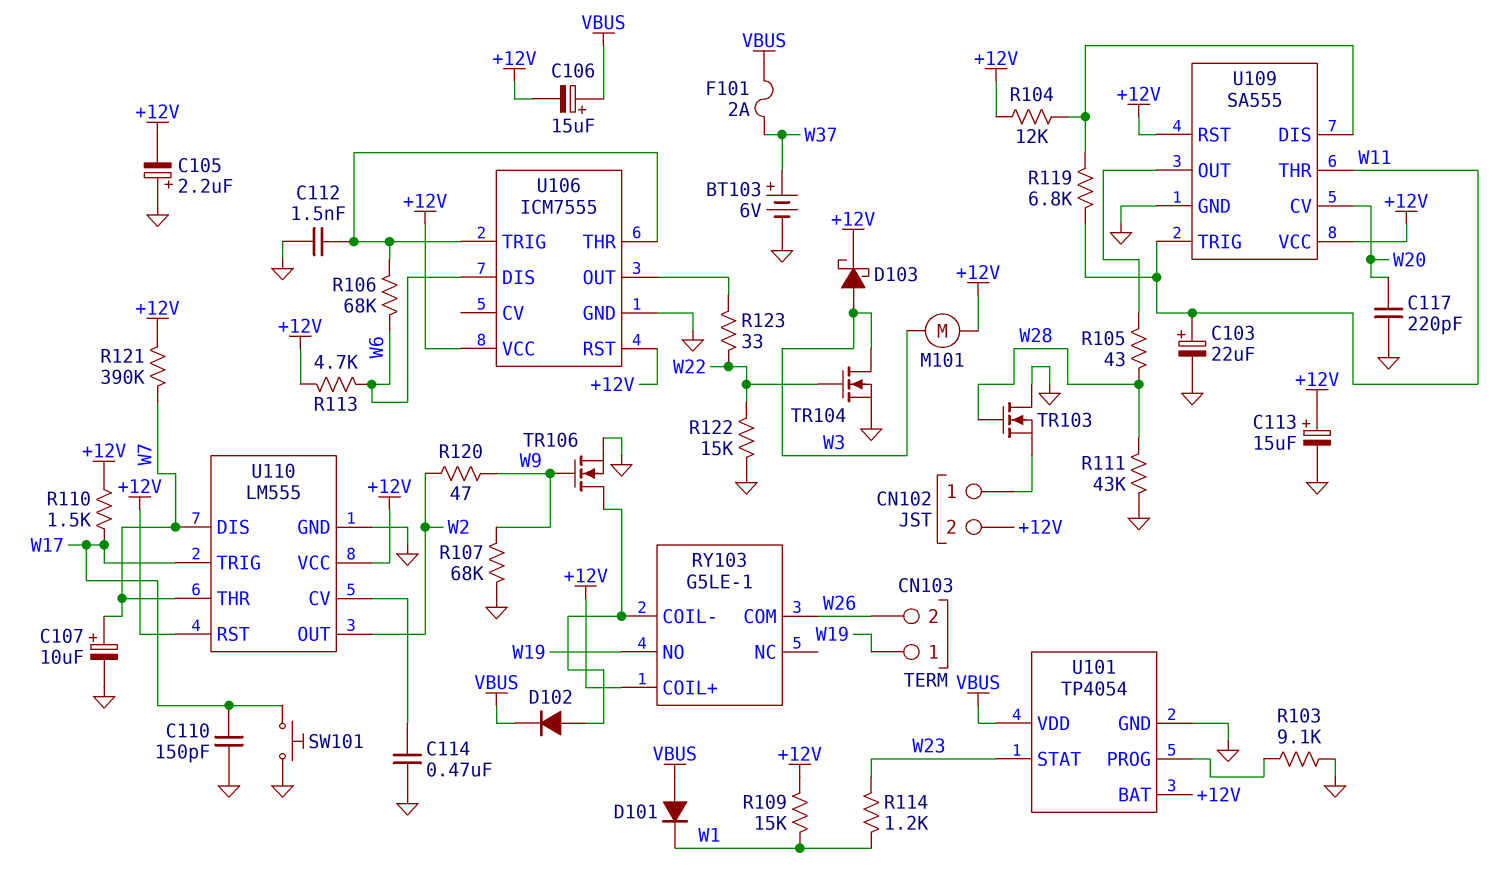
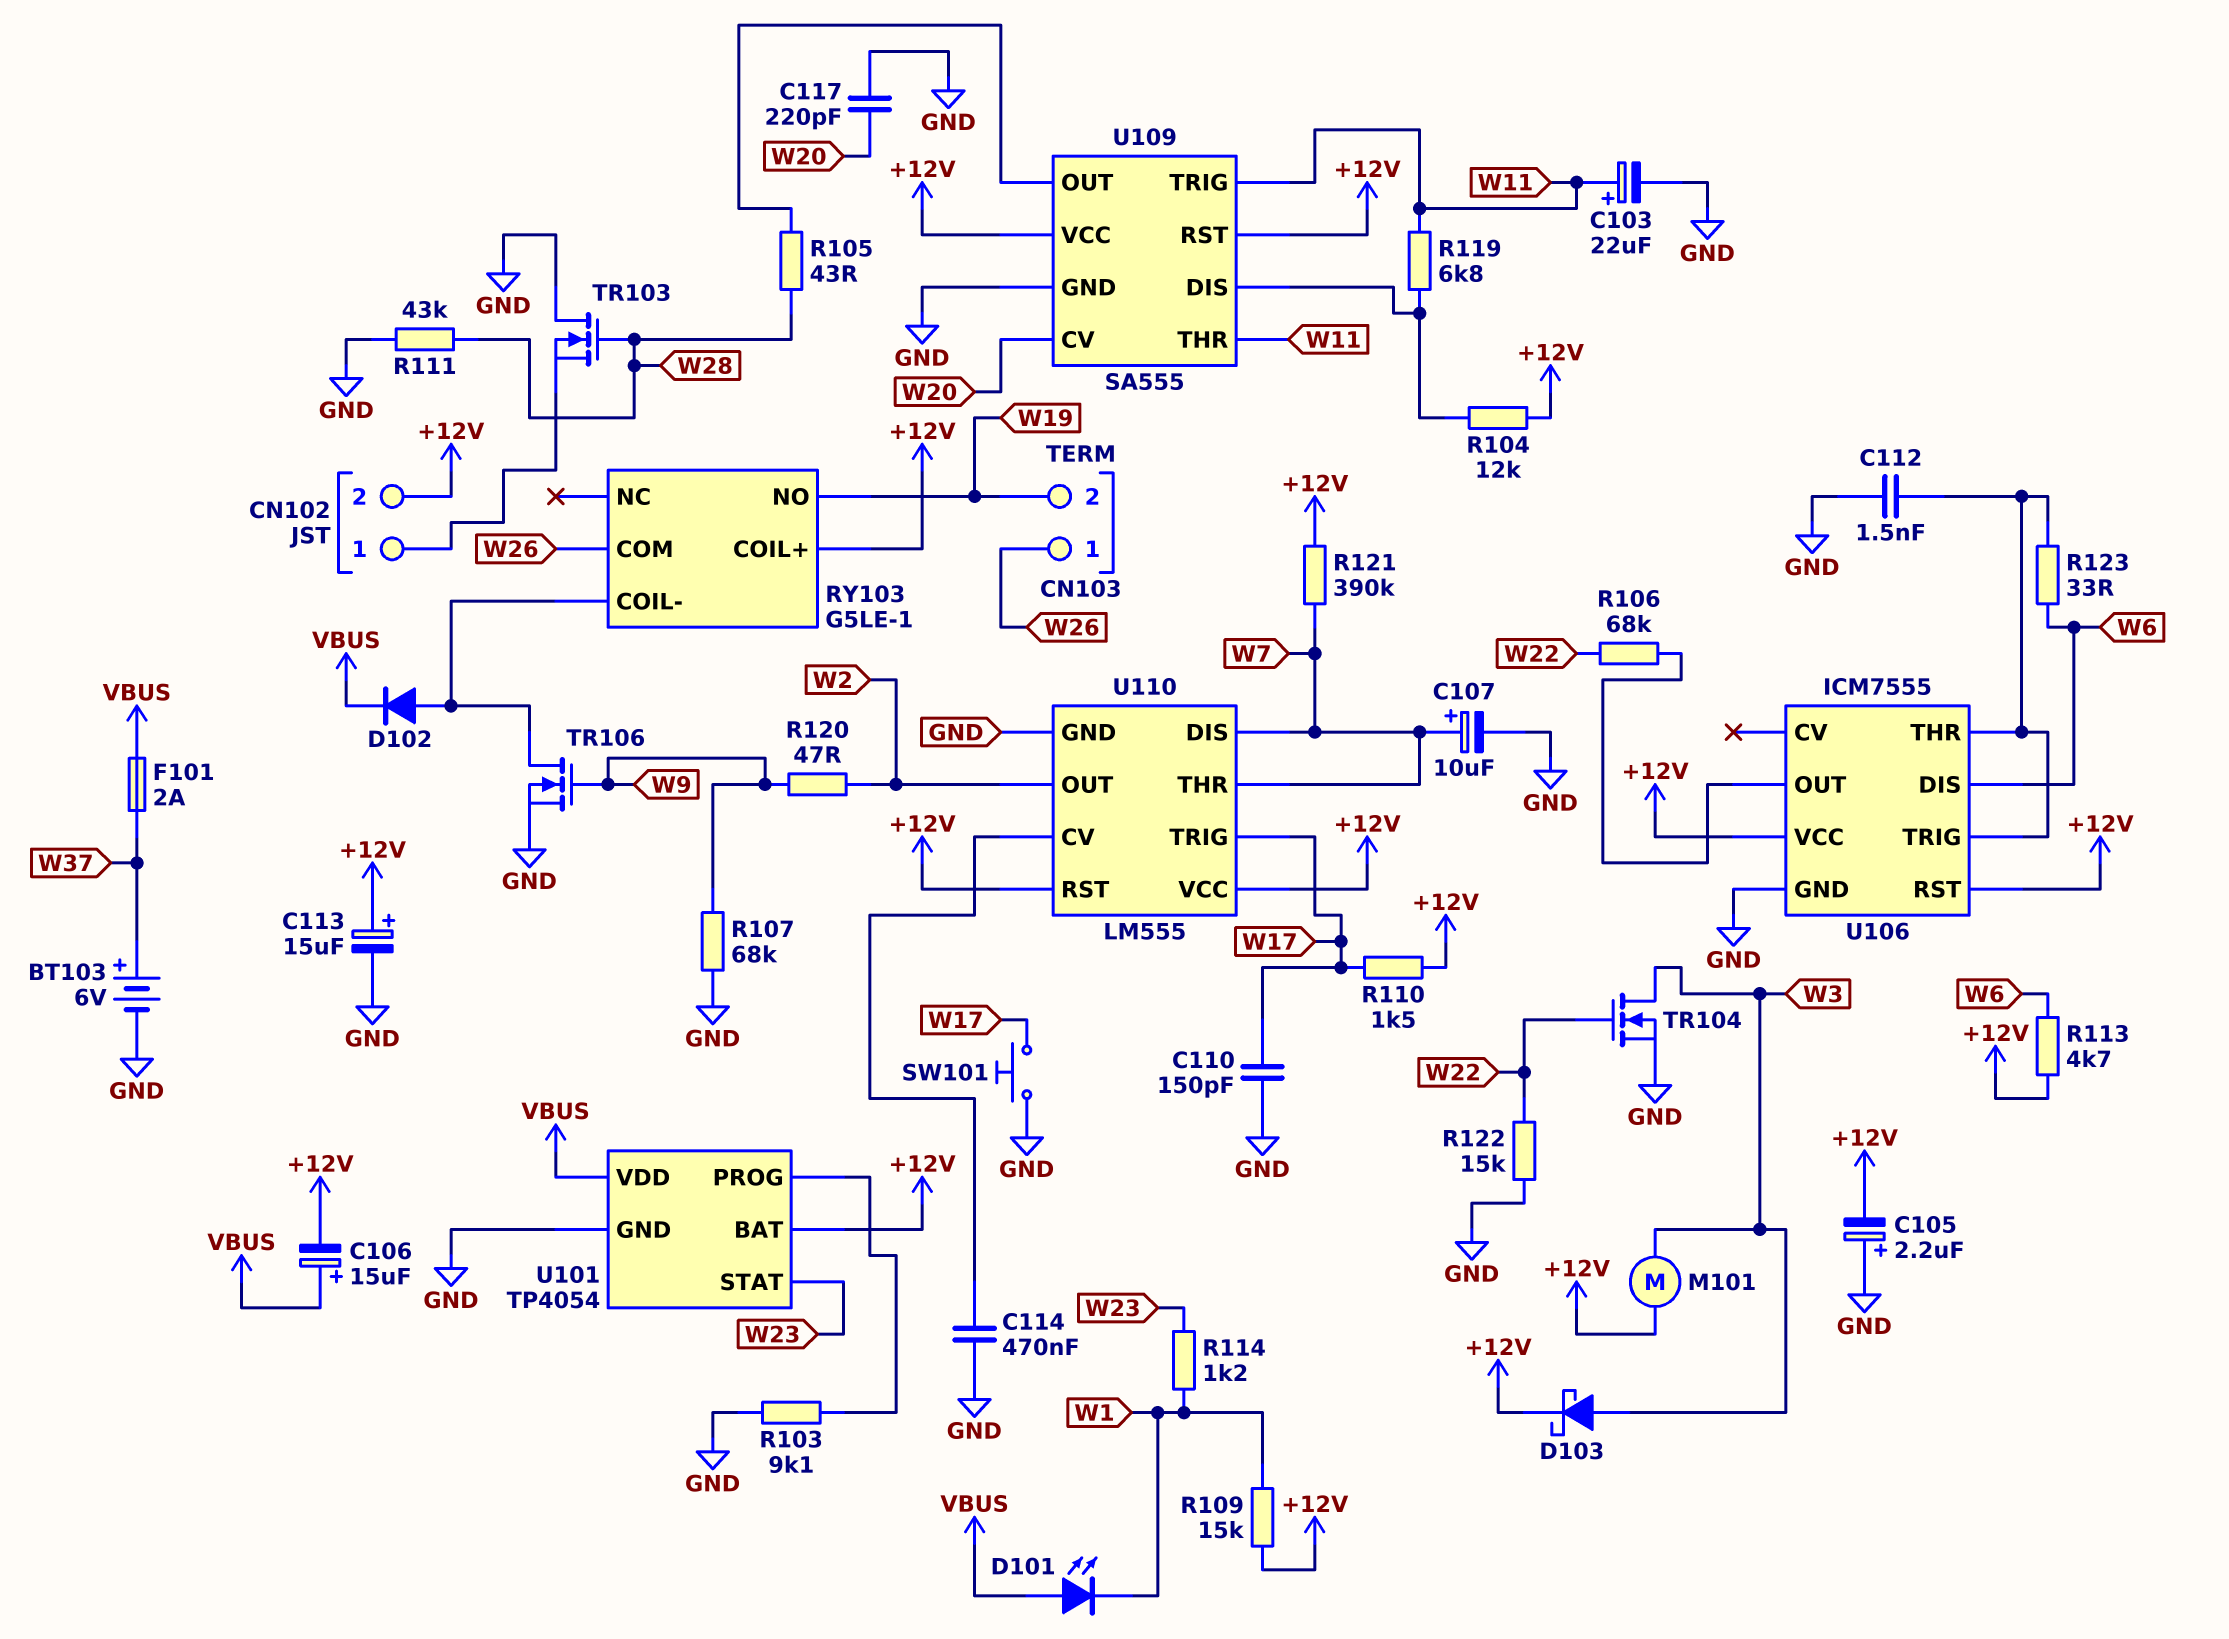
CN103 pin 1: W19 -> W26
CN103 pin 2: W26 -> W19
D101: diode (A VBUS, K W1) -> LED (A VBUS, K W1)
R106: 68k (U106/THR, W6) -> 68k (U106/OUT, W22)
R123: 33 (U106/OUT, W22) -> 33 (U106/THR, W6)

